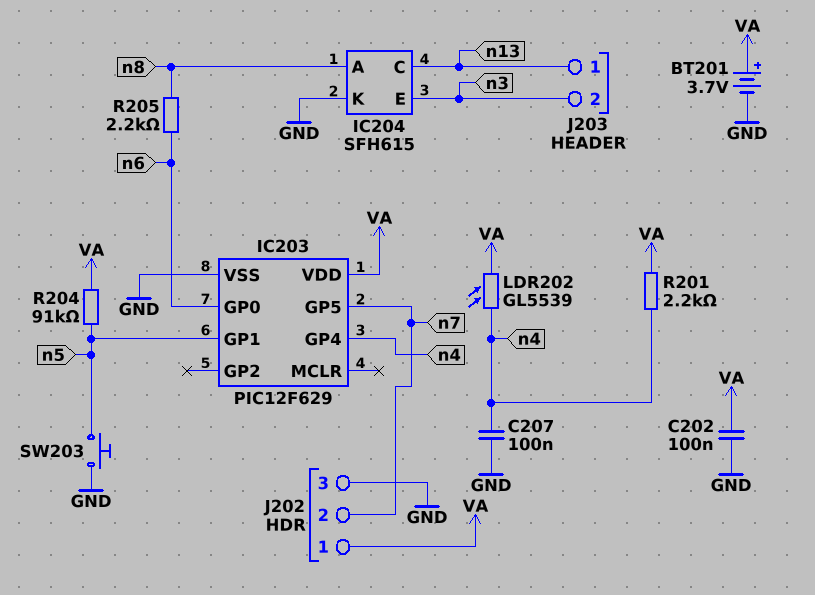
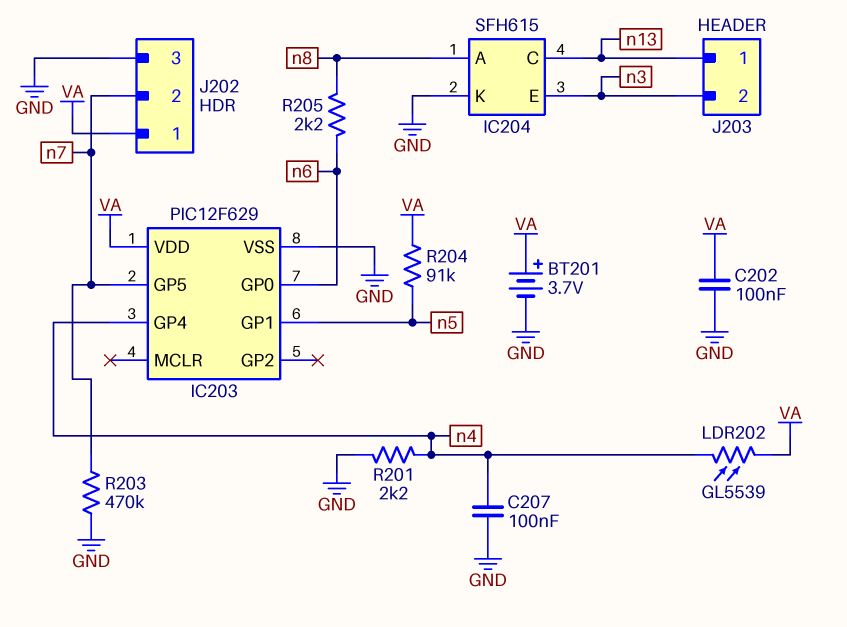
R201: 2.2k (VA, n4) -> 2.2k (GND, n4)
R203: none -> 470k (GND, n7)
SW203: button (GND, n5) -> none

